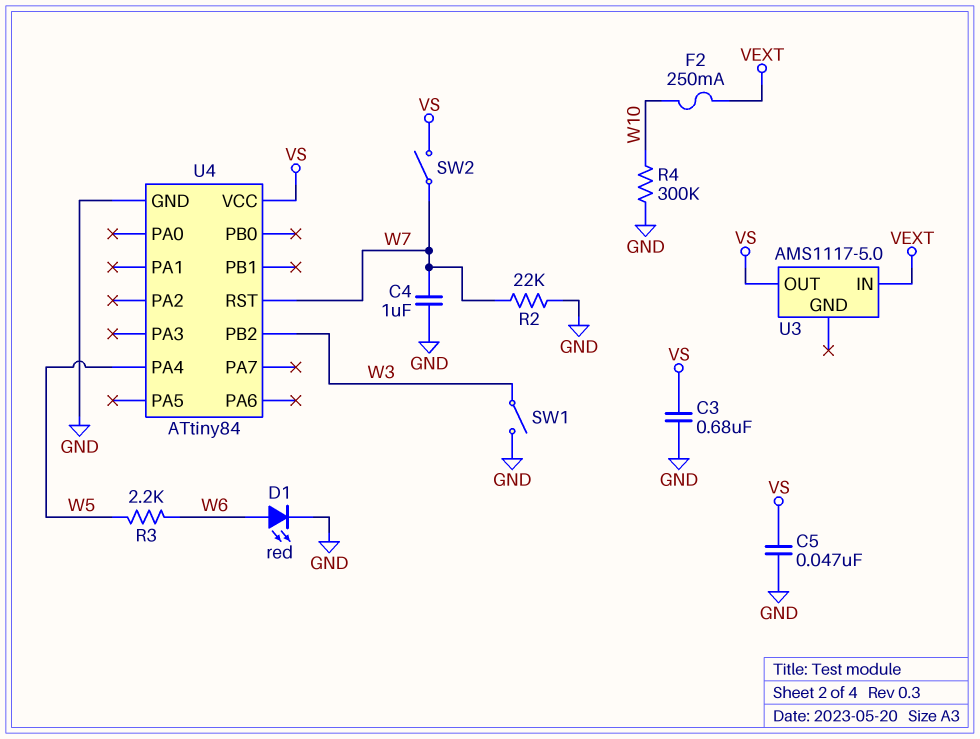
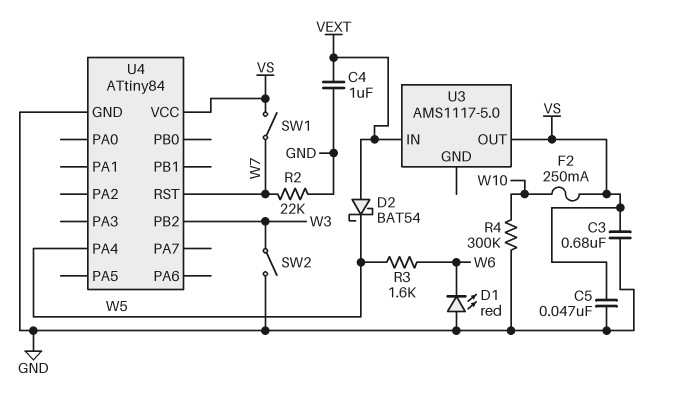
C4: 1uF (GND, W7) -> 1uF (GND, VEXT)
D1: LED red (A W6, K GND) -> LED red (A GND, K W6)
D2: none -> schottky BAT54 (A VEXT, K W5)
F2: 250mA (VEXT, W10) -> 250mA (VS, W10)
R3: 2.2k (W5, W6) -> 1.6k (W5, W6)
SW1: switch (GND, W3) -> switch (VS, W7)
SW2: switch (VS, W7) -> switch (GND, W3)

